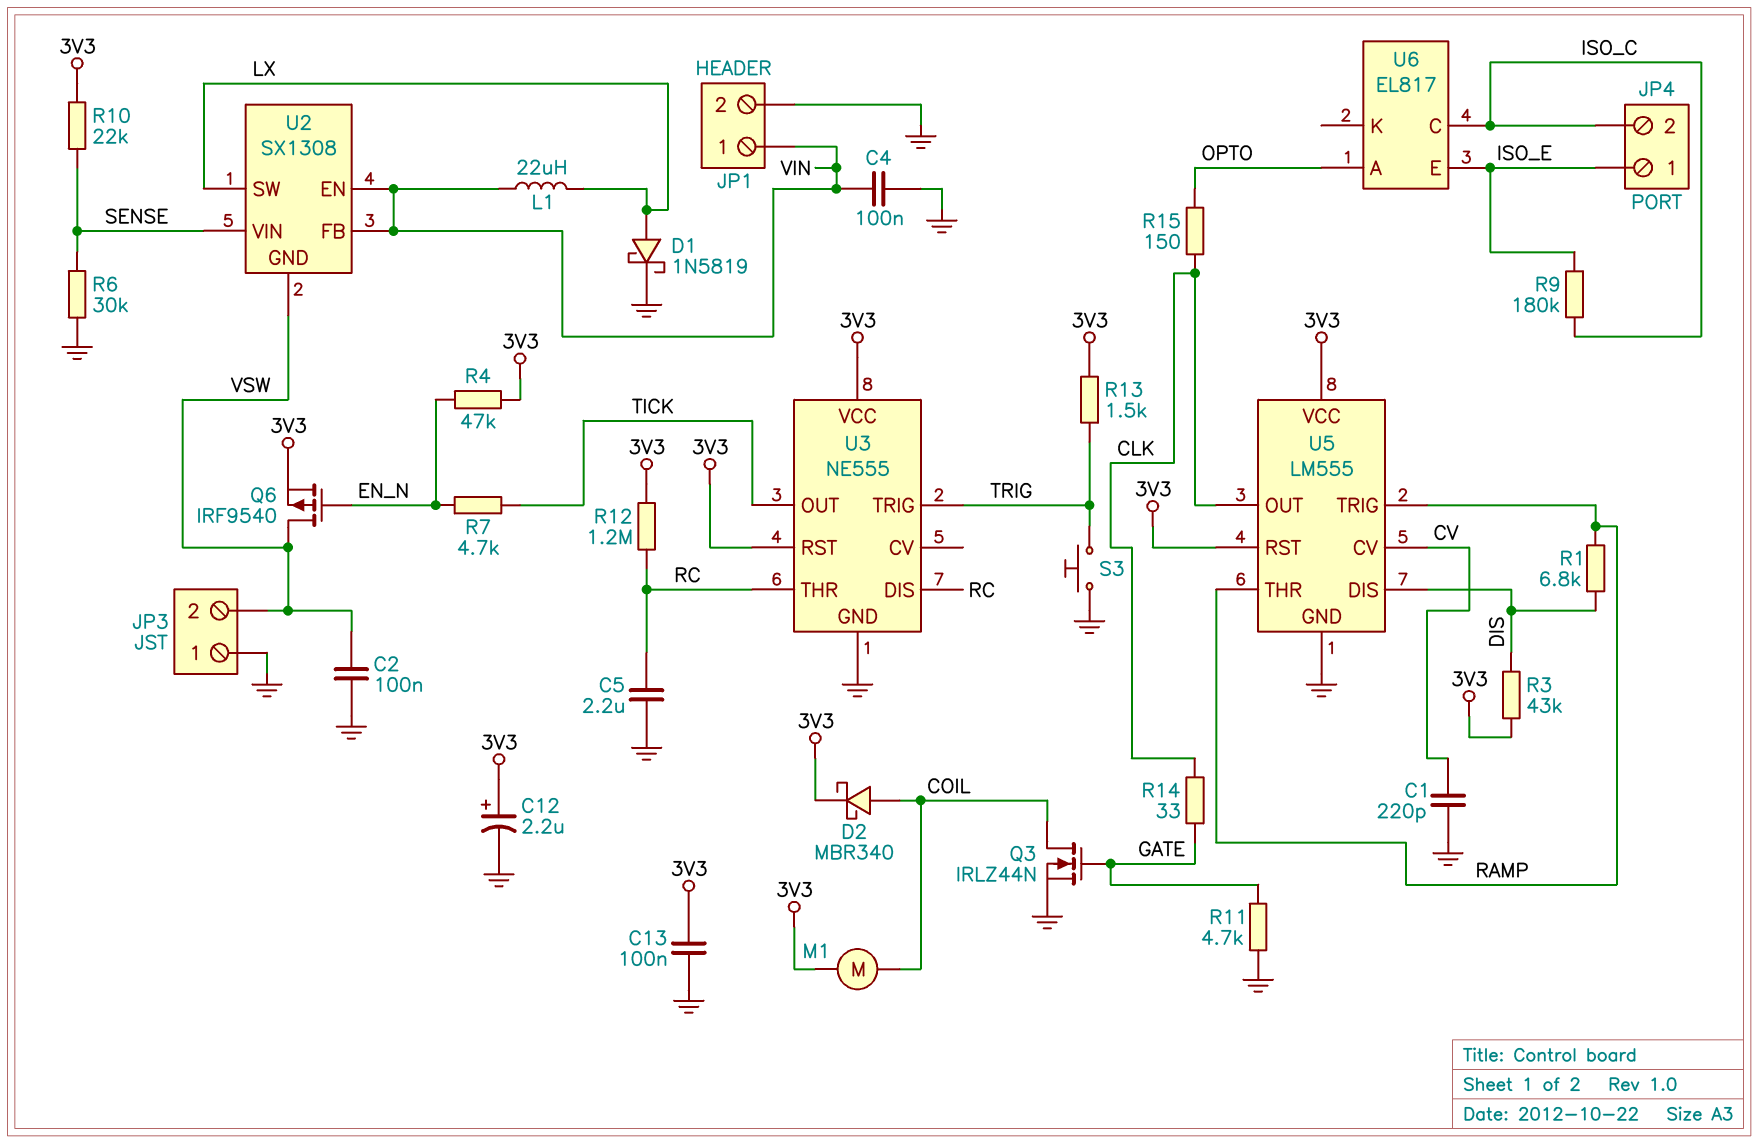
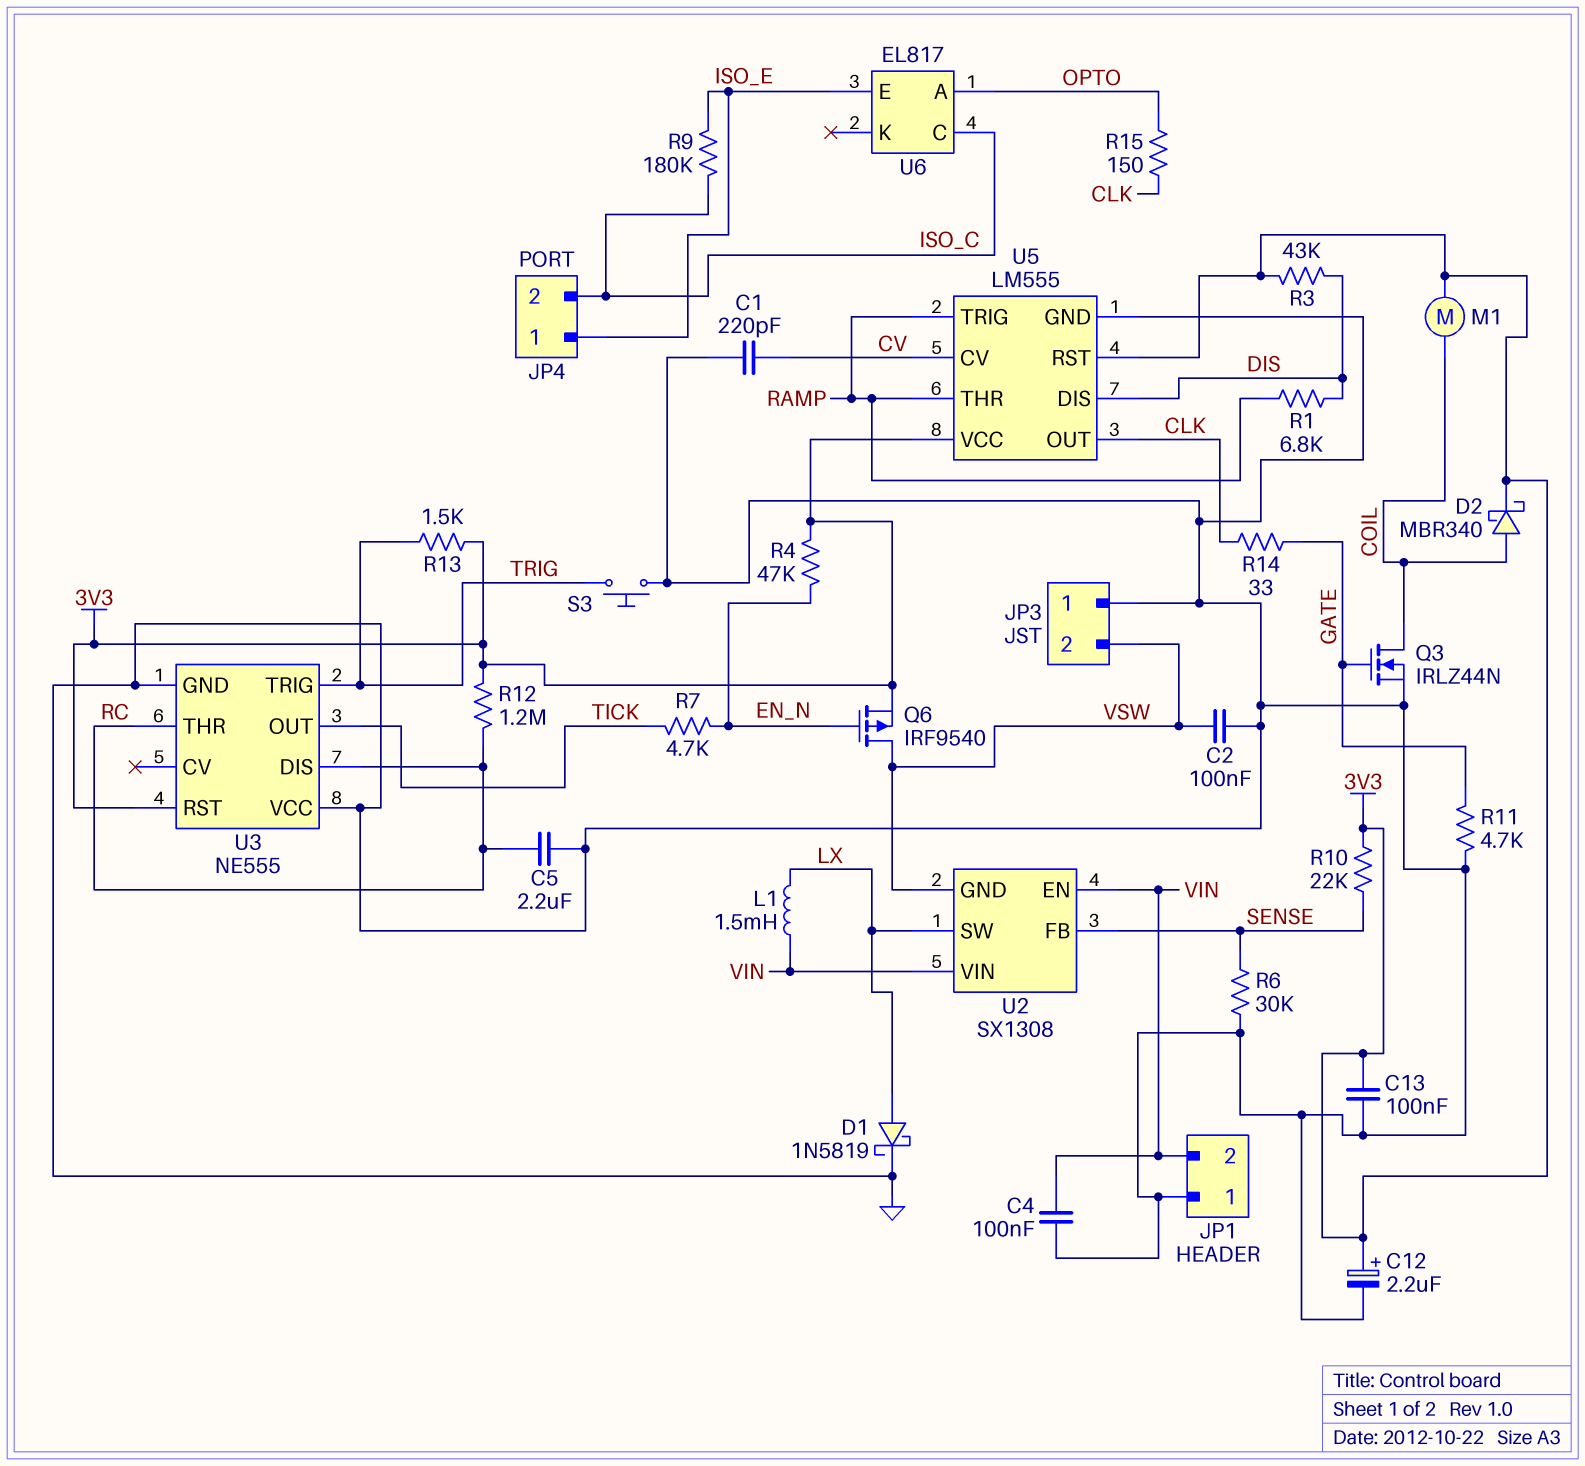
JP1 pin 1: VIN -> GND
JP1 pin 2: GND -> VIN
L1: 22uH (LX, VIN) -> 1.5mH (LX, VIN)
U2 pin FB: VIN -> SENSE
U2 pin VIN: SENSE -> VIN
U3 pin VCC: 3V3 -> GND

